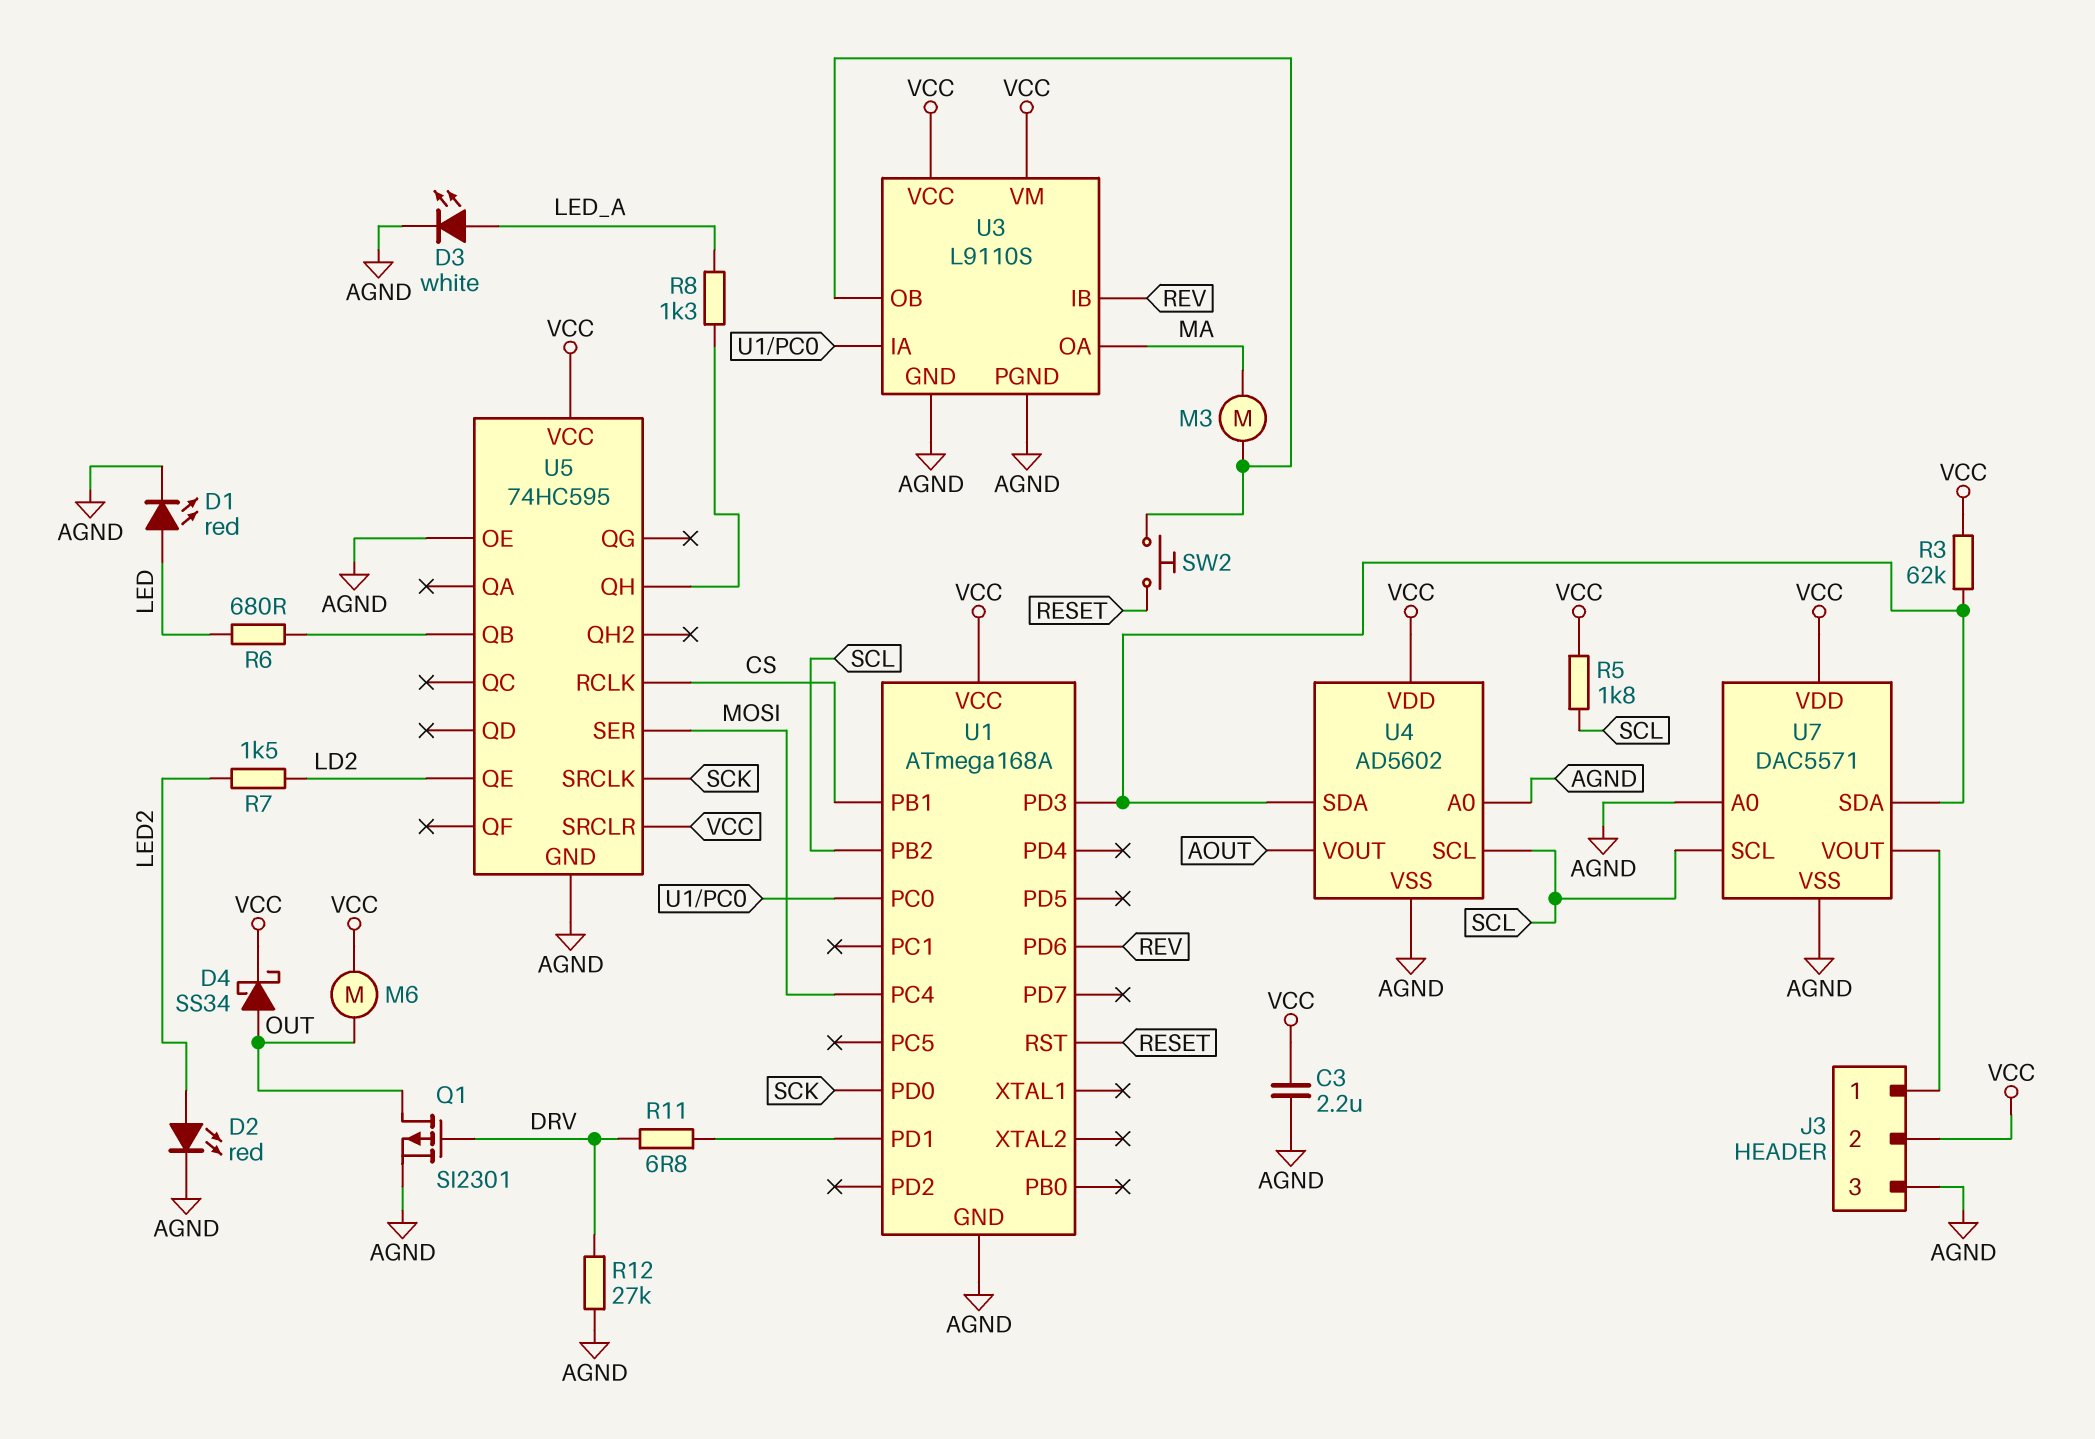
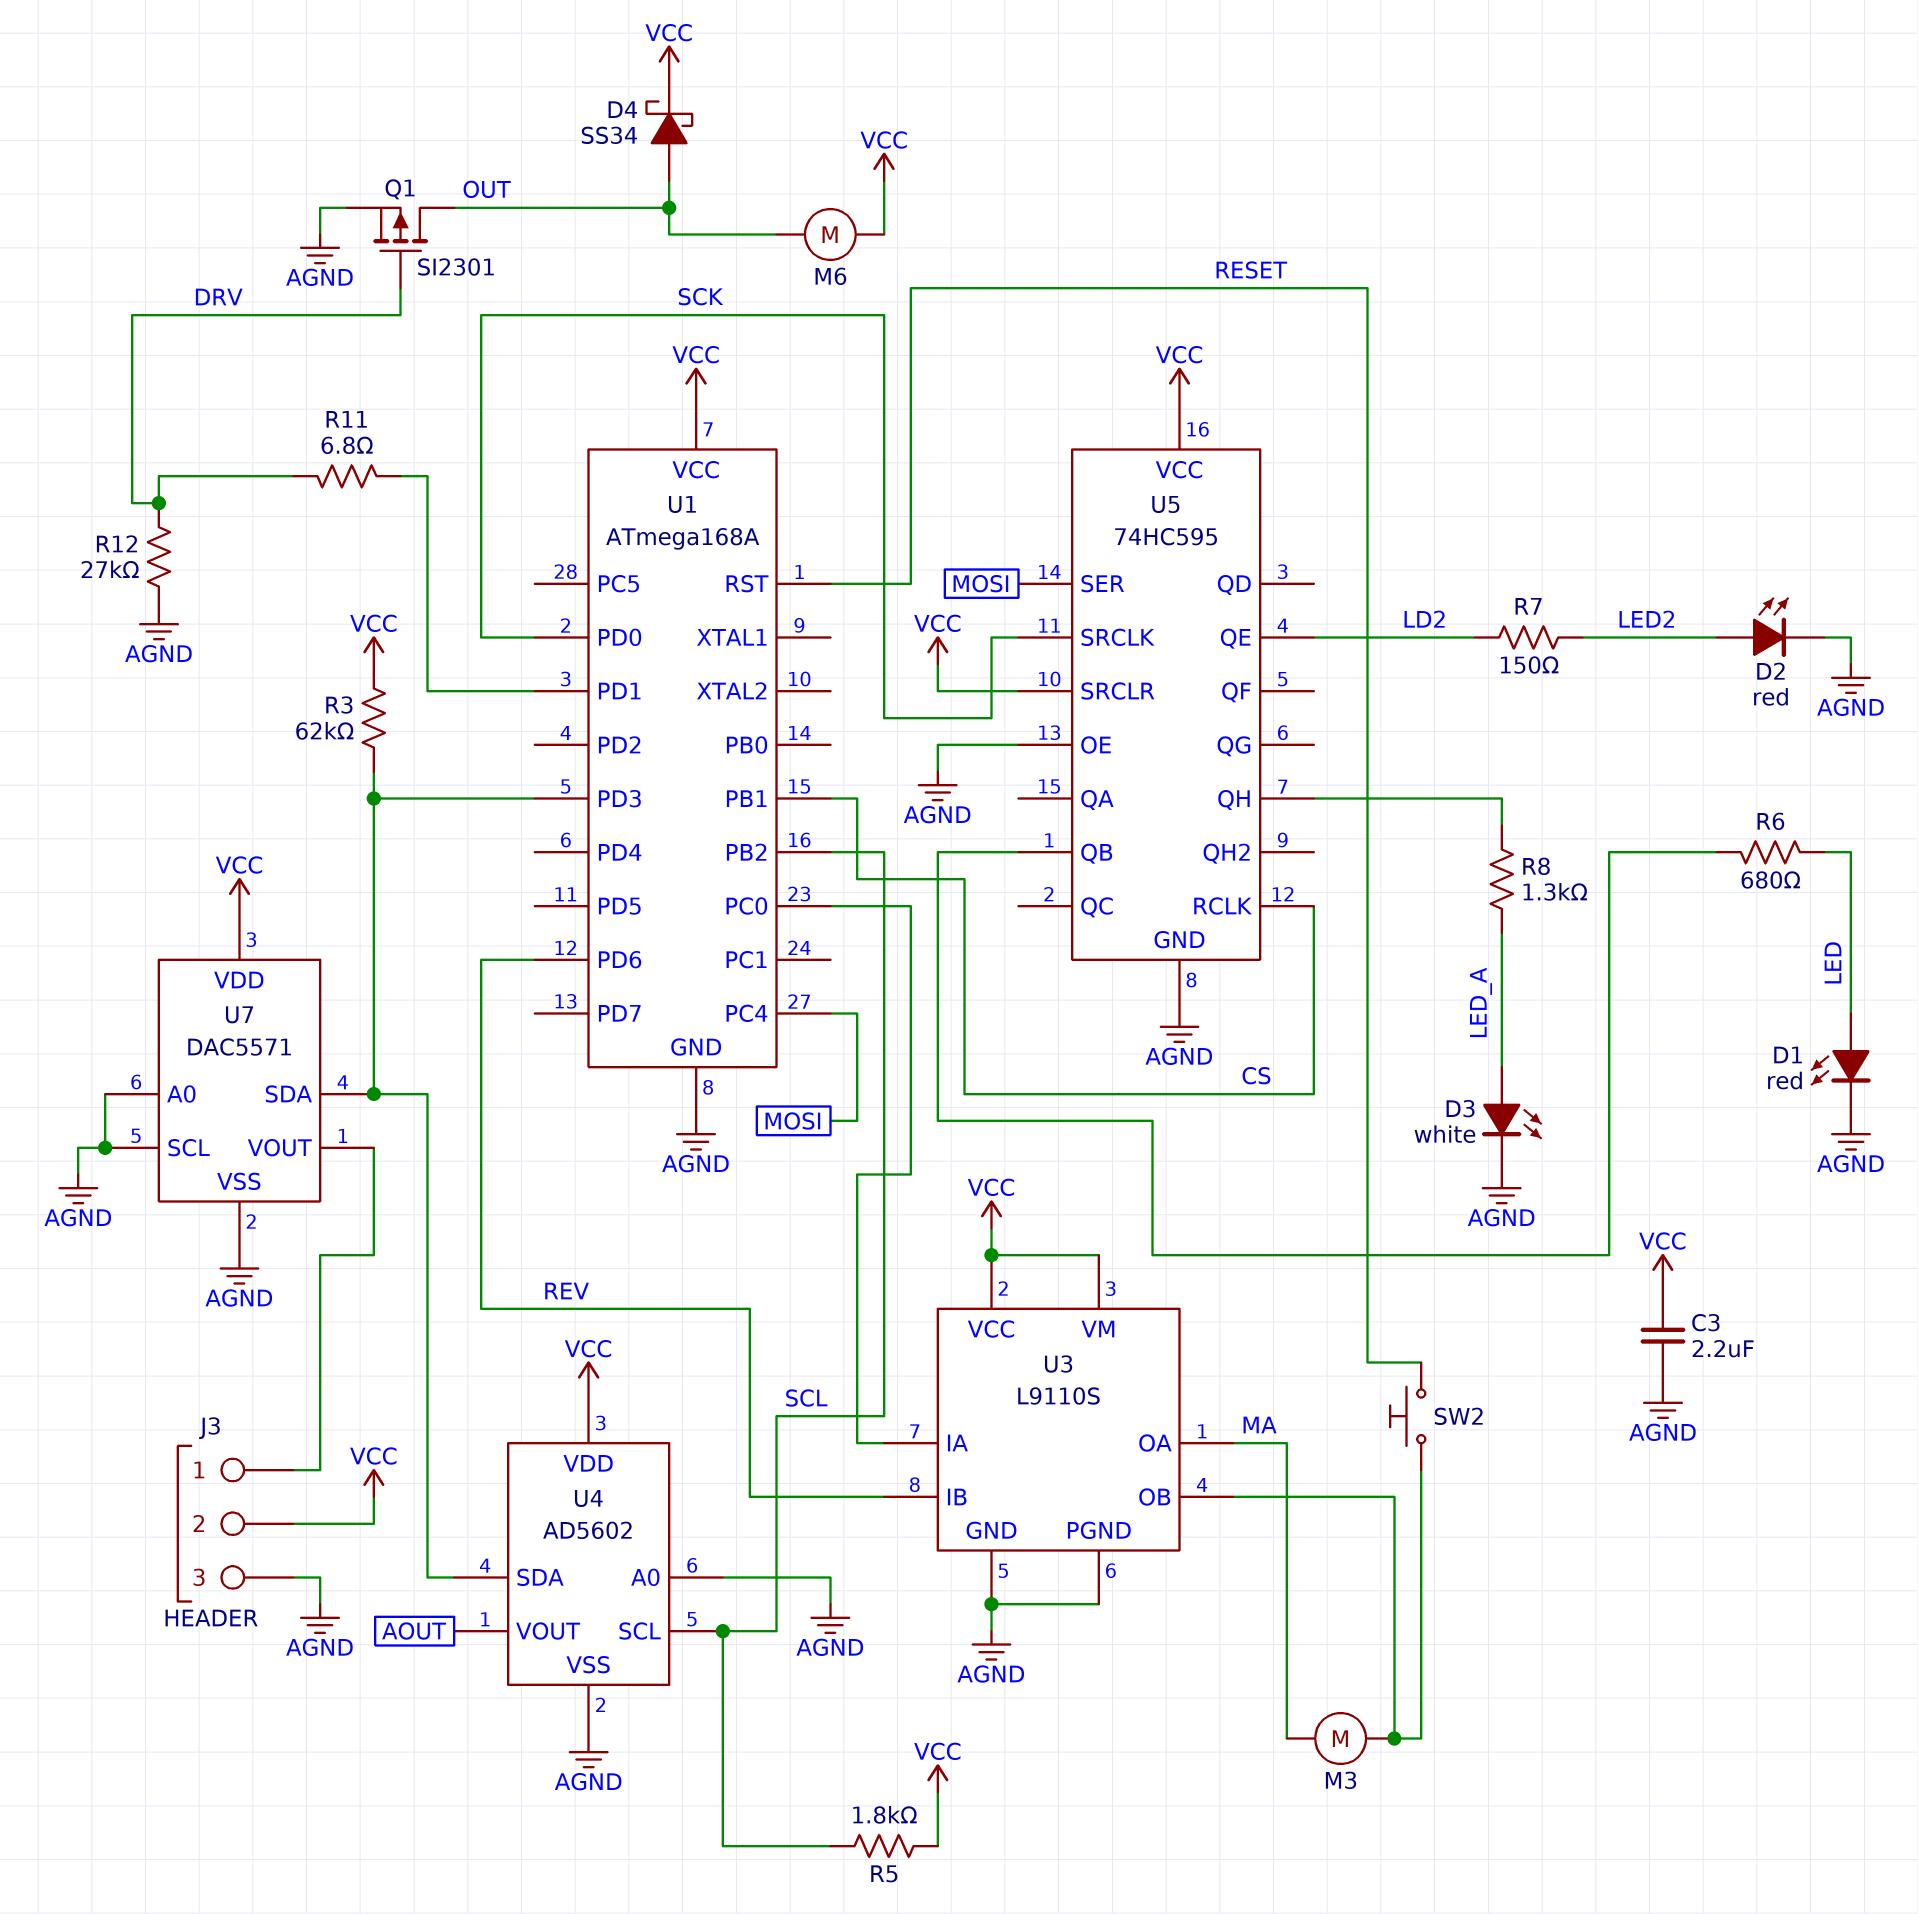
R7: 1.5k (LD2, LED2) -> 150 (LD2, LED2)
U7 pin SCL: SCL -> AGND

